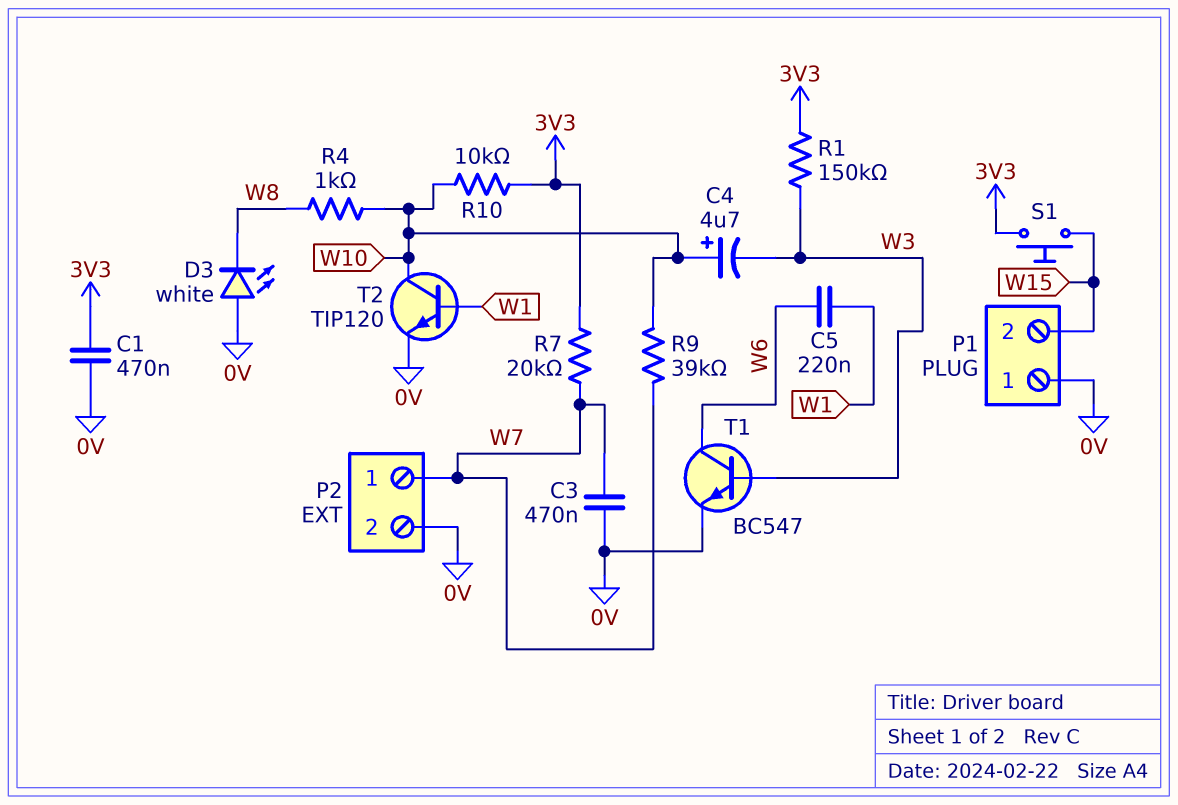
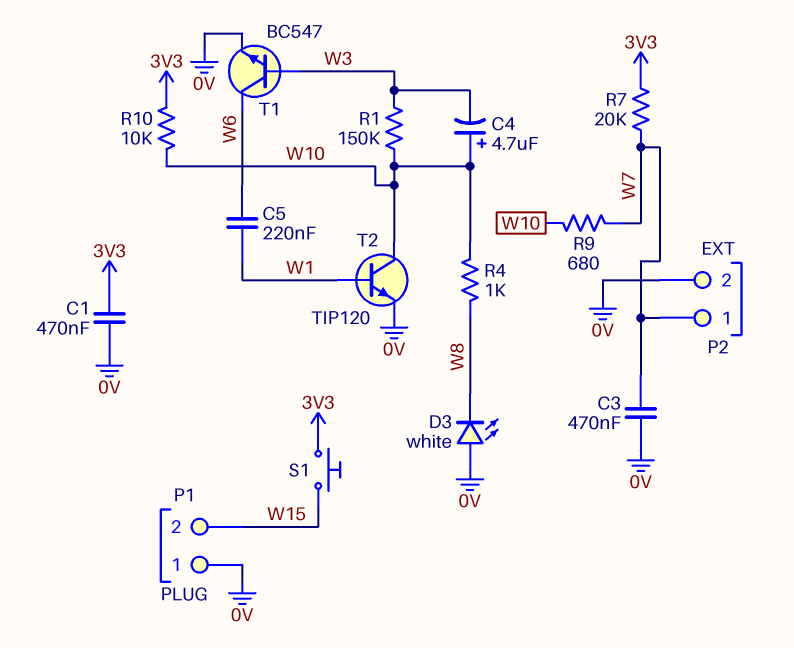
R1: 150k (3V3, W3) -> 150k (W3, W10)
R9: 39k (W7, W10) -> 680 (W7, W10)

